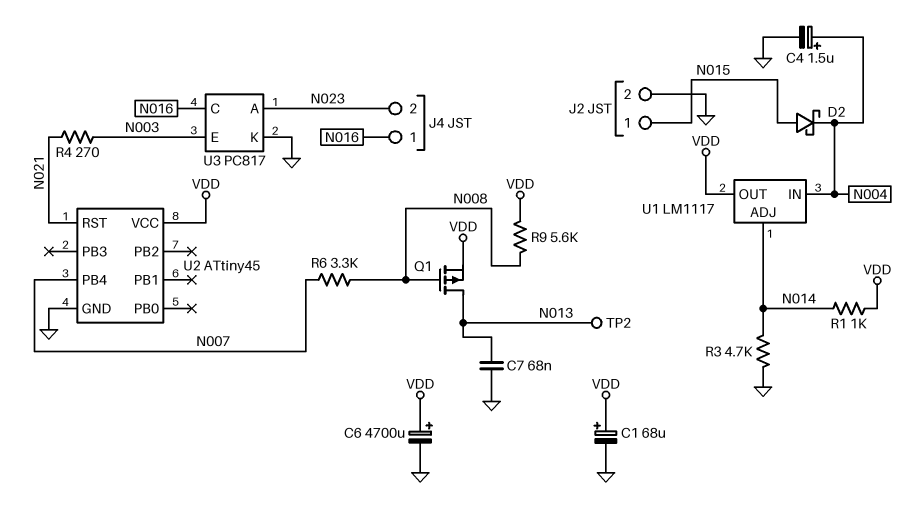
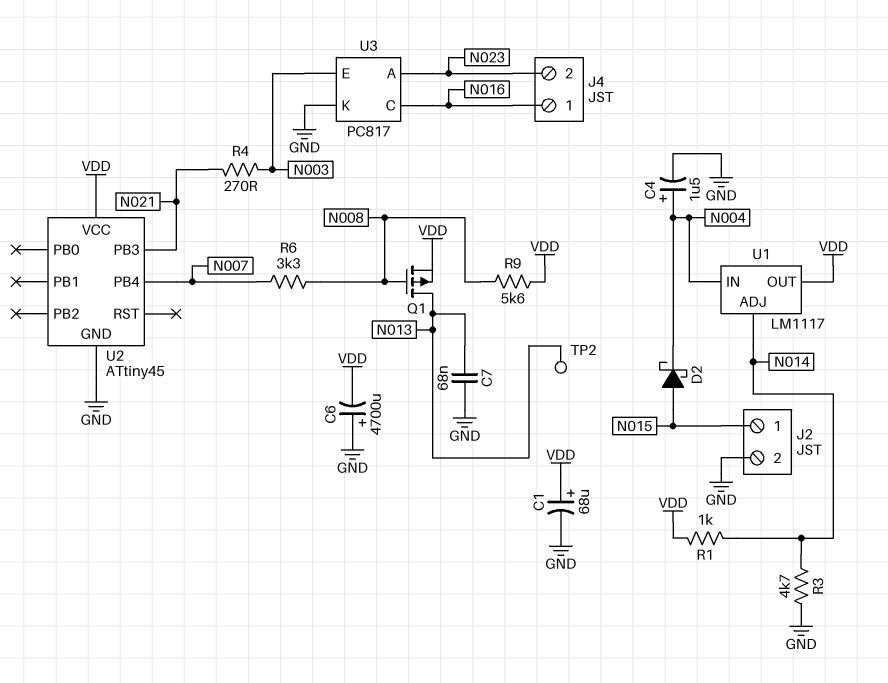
C6: 4700uF (plus VDD, minus GND) -> 4700uF (plus GND, minus VDD)
U2 pin PB3: none -> N021
U2 pin RST: N021 -> none

